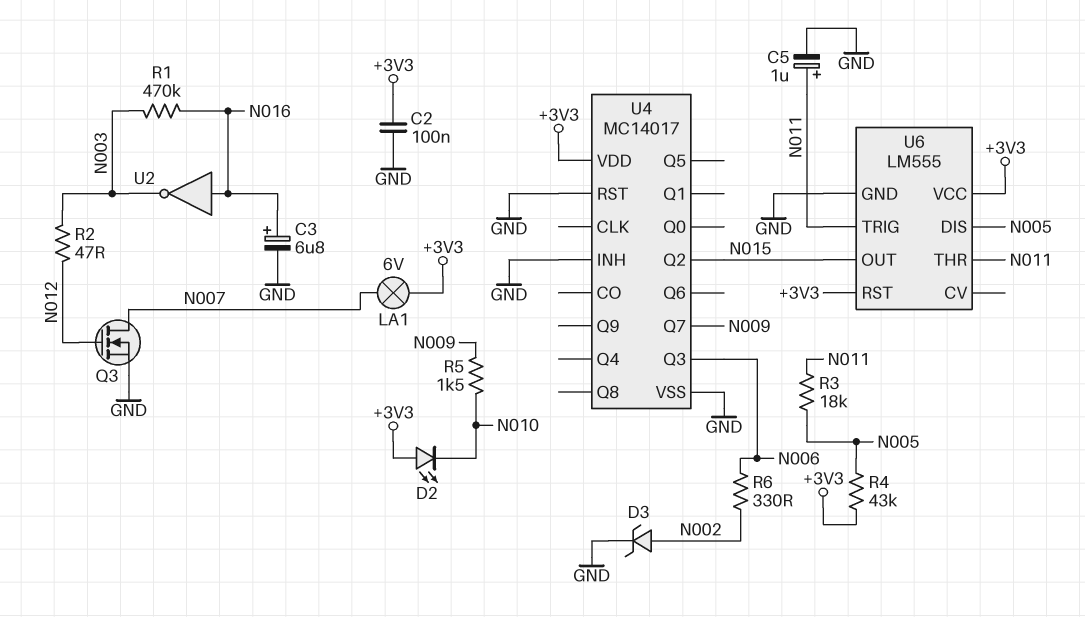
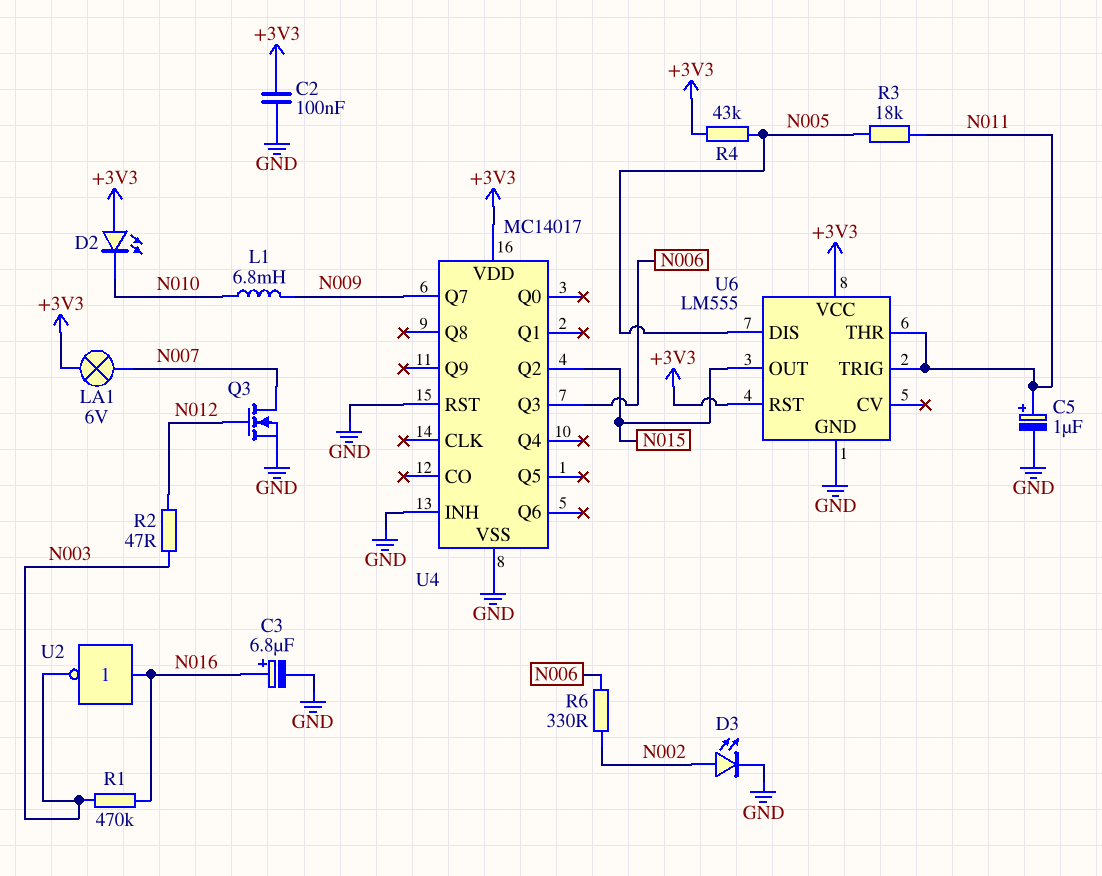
D3: zener (A N002, K GND) -> LED (A N002, K GND)
L1: none -> 6.8mH (N009, N010)
R5: 1.5k (N009, N010) -> none

